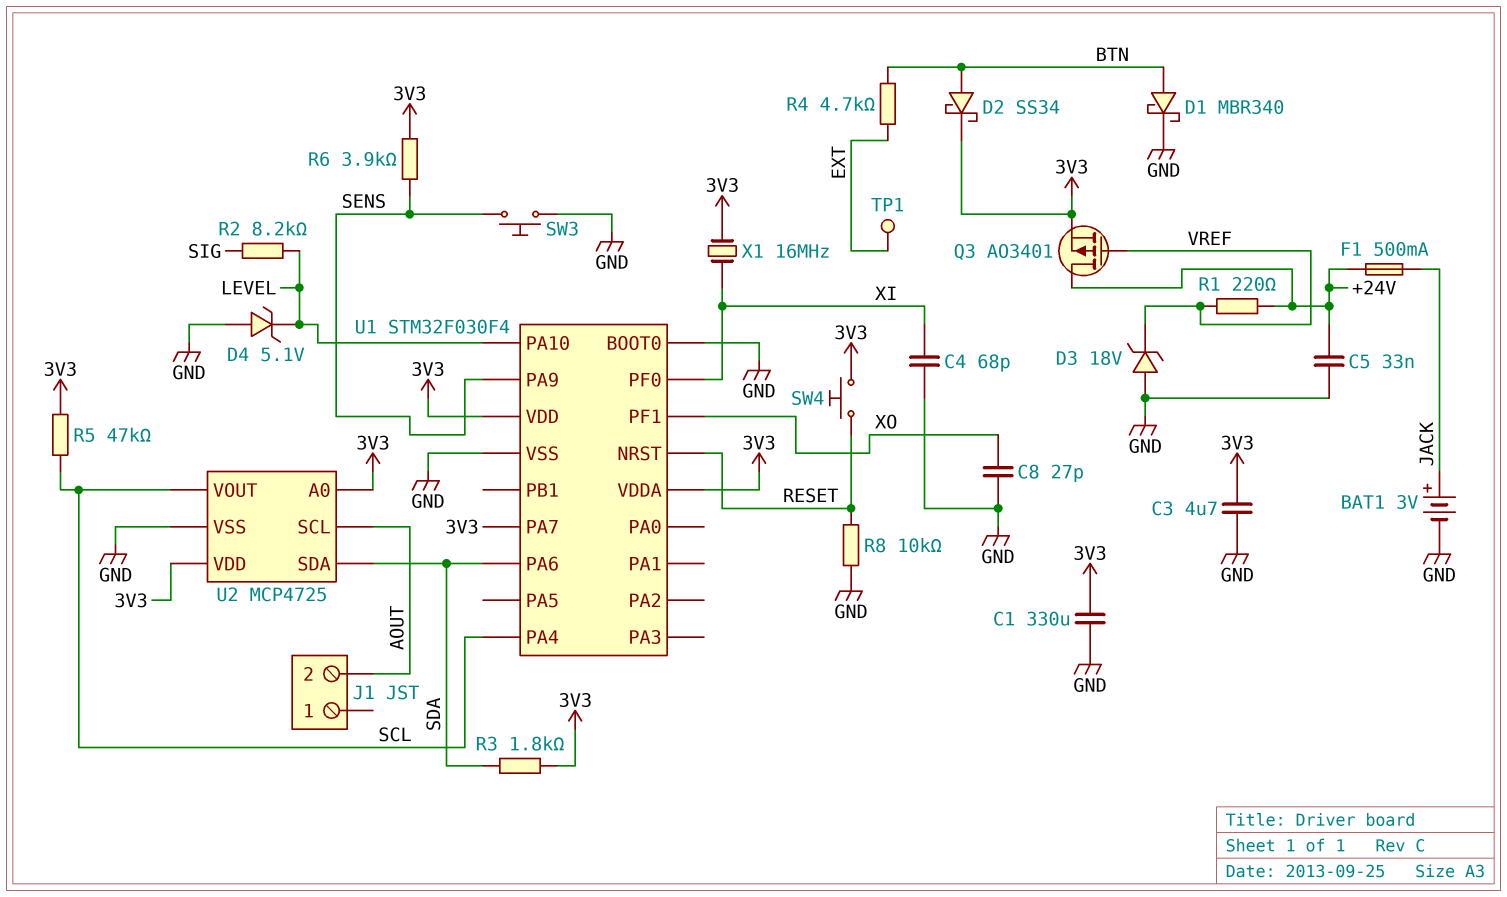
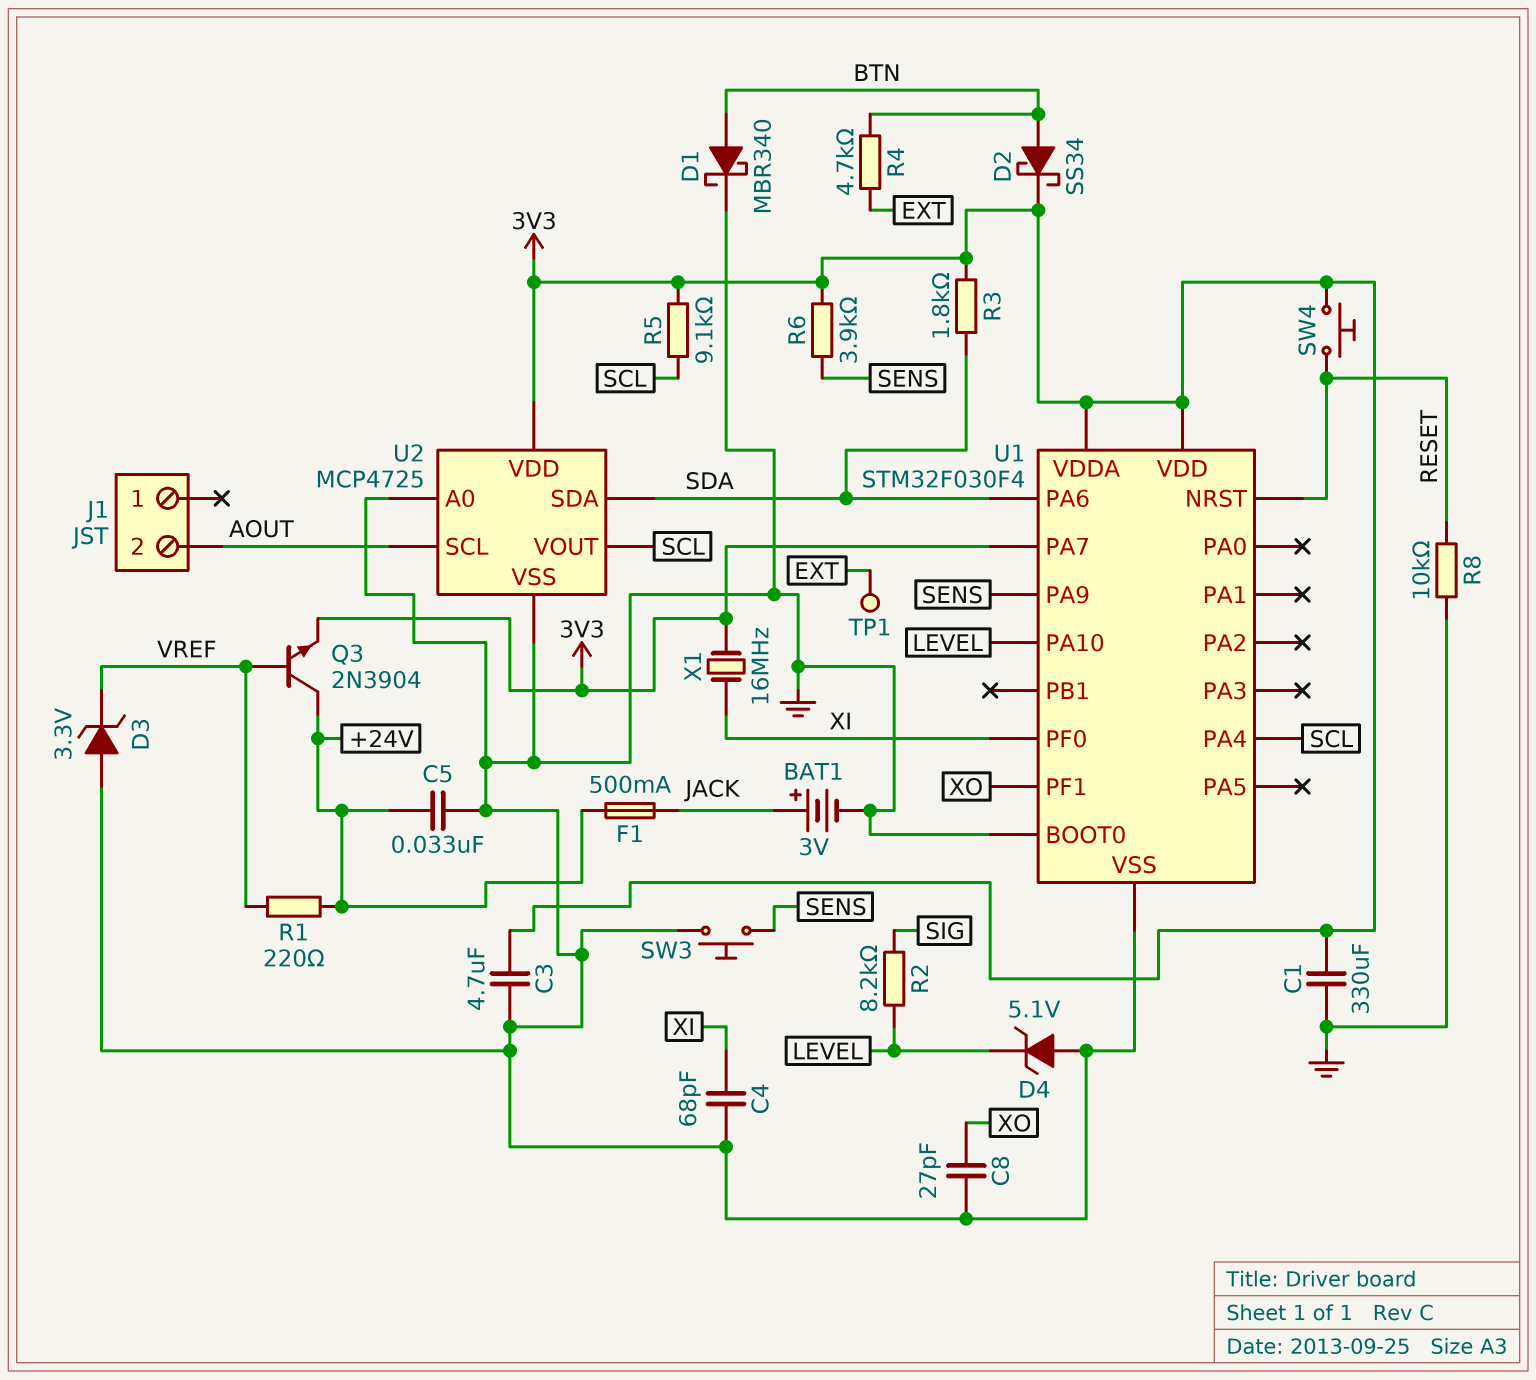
D3: zener 18V (A GND, K VREF) -> zener 3.3V (A GND, K VREF)
Q3: PMOS AO3401 (G VREF, D +24V, S 3V3) -> NPN 2N3904 (B VREF, C +24V, E 3V3)
R5: 47k (3V3, SCL) -> 9.1k (3V3, SCL)
U2 pin A0: 3V3 -> GND

